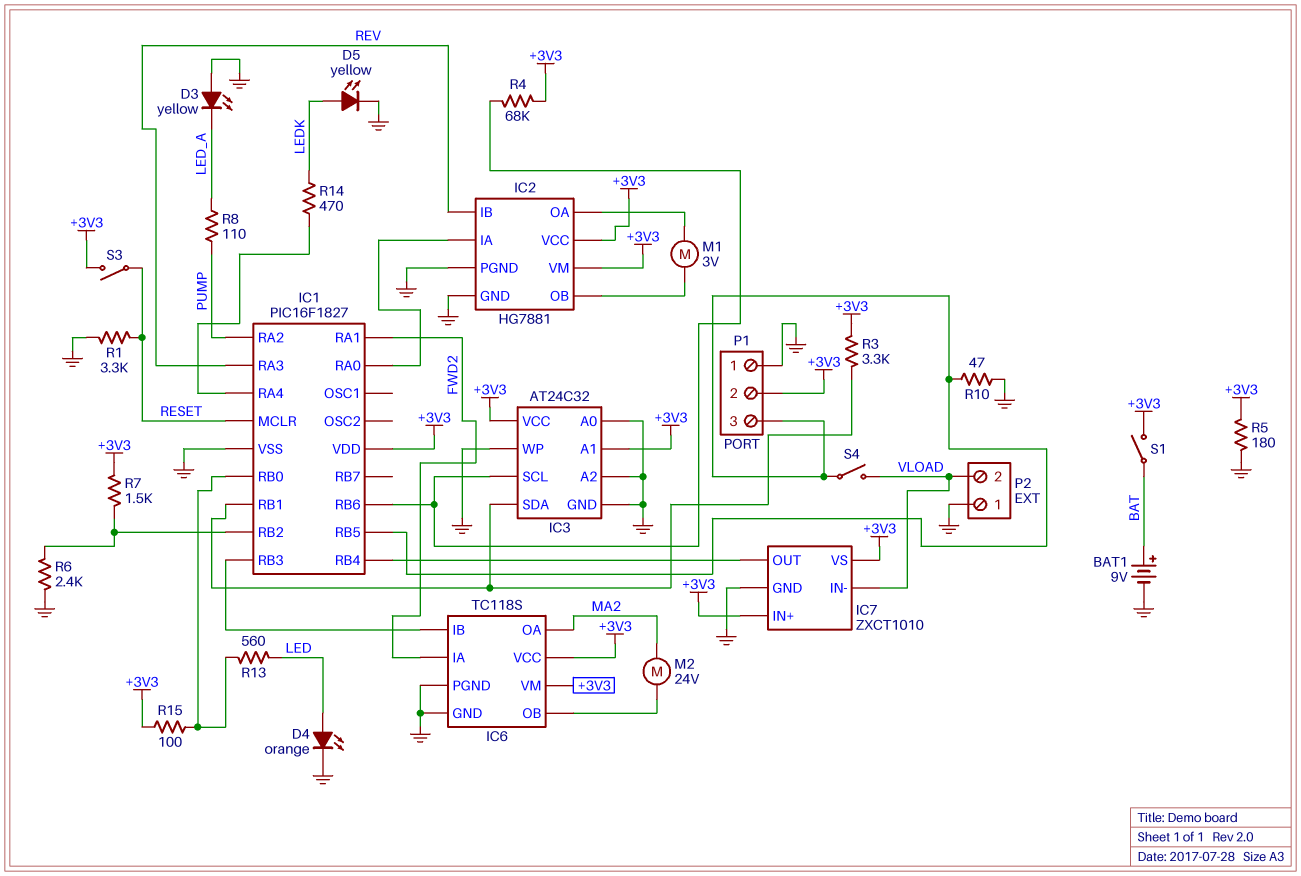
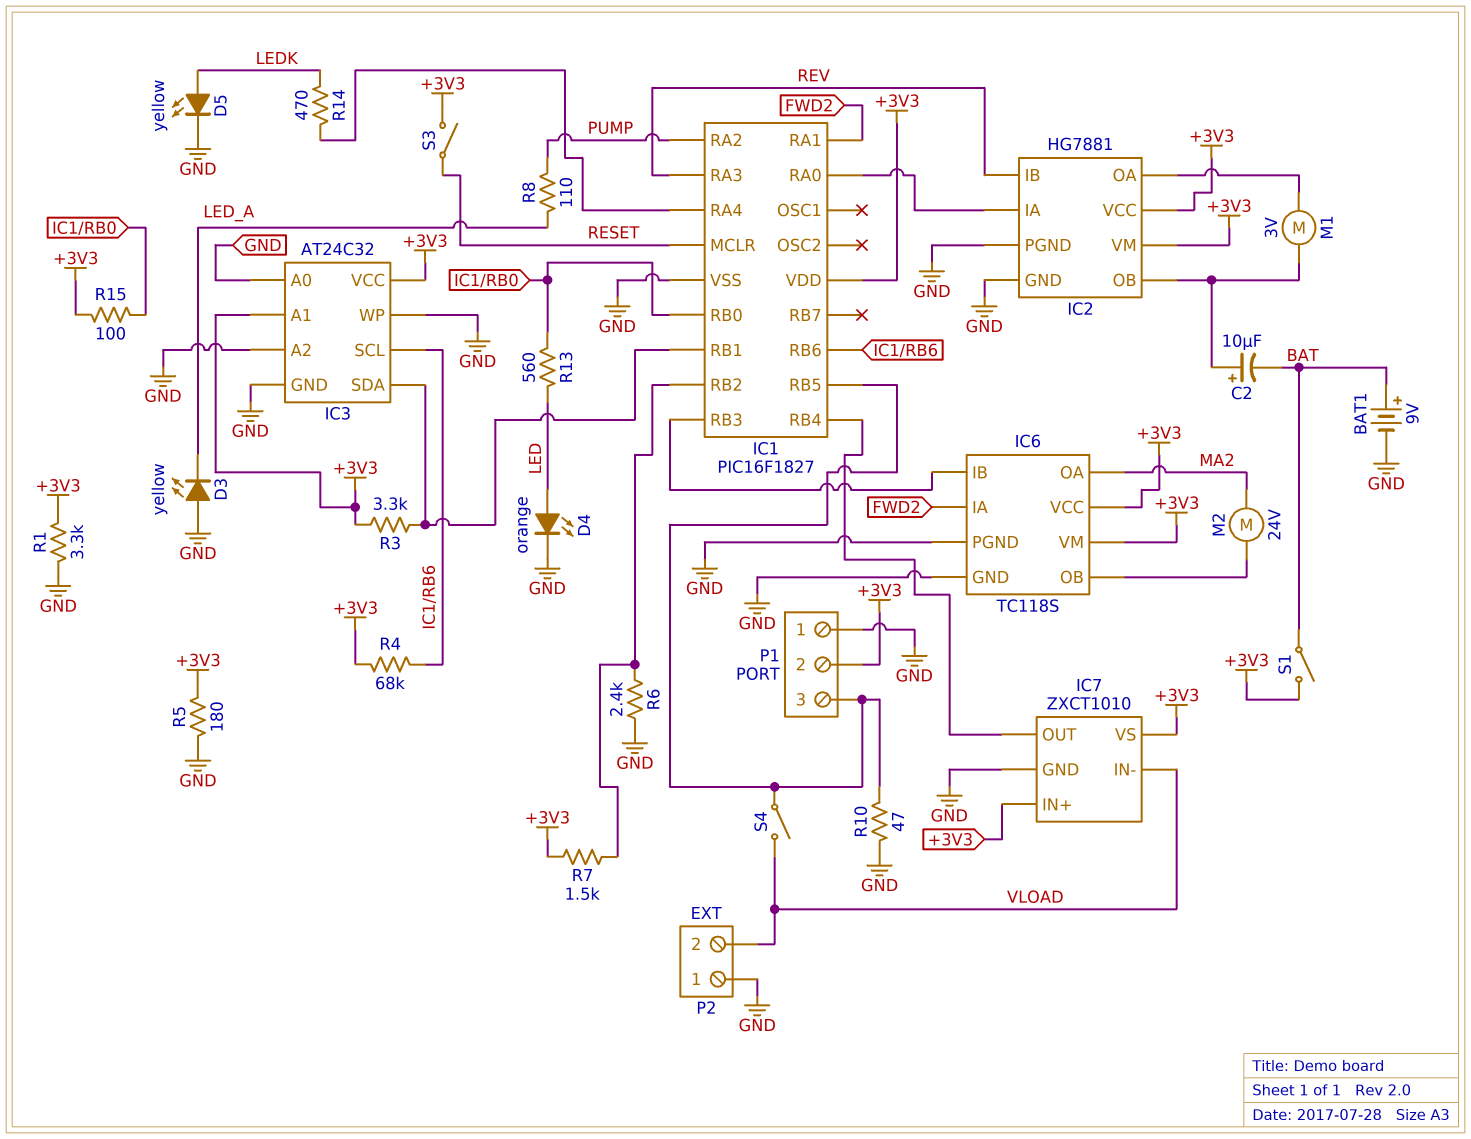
C2: none -> 10uF (plus IC2/OB, minus BAT)
R1: 3.3k (GND, RESET) -> 3.3k (+3V3, GND)

